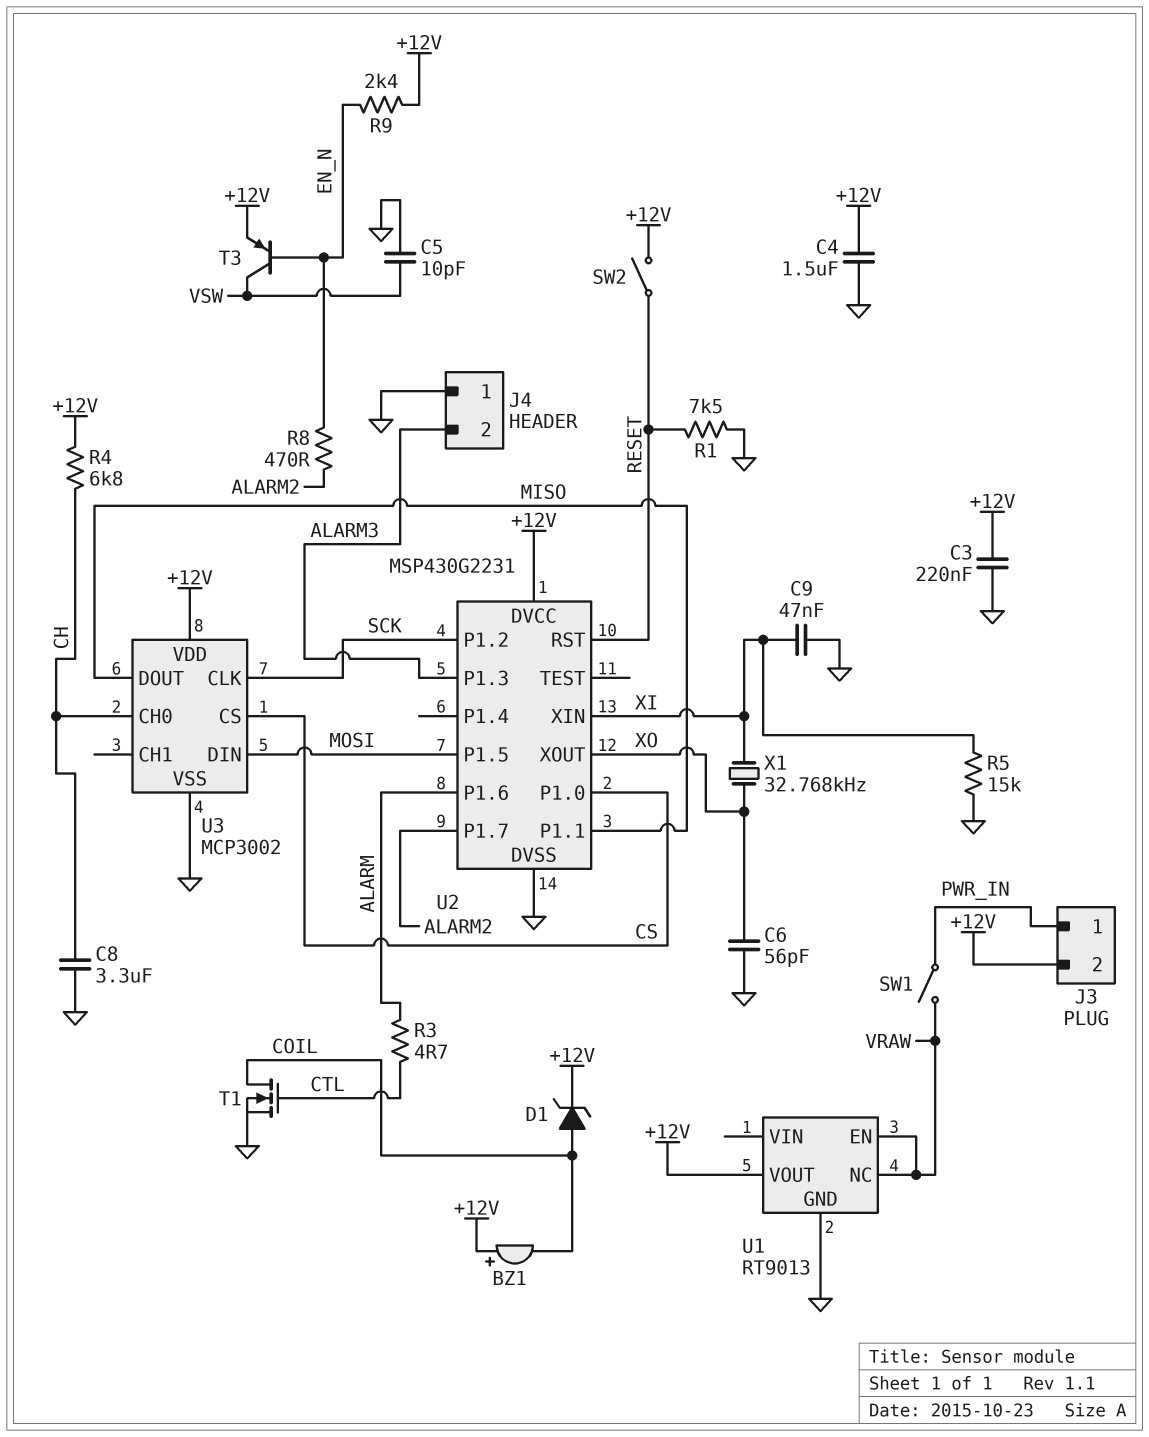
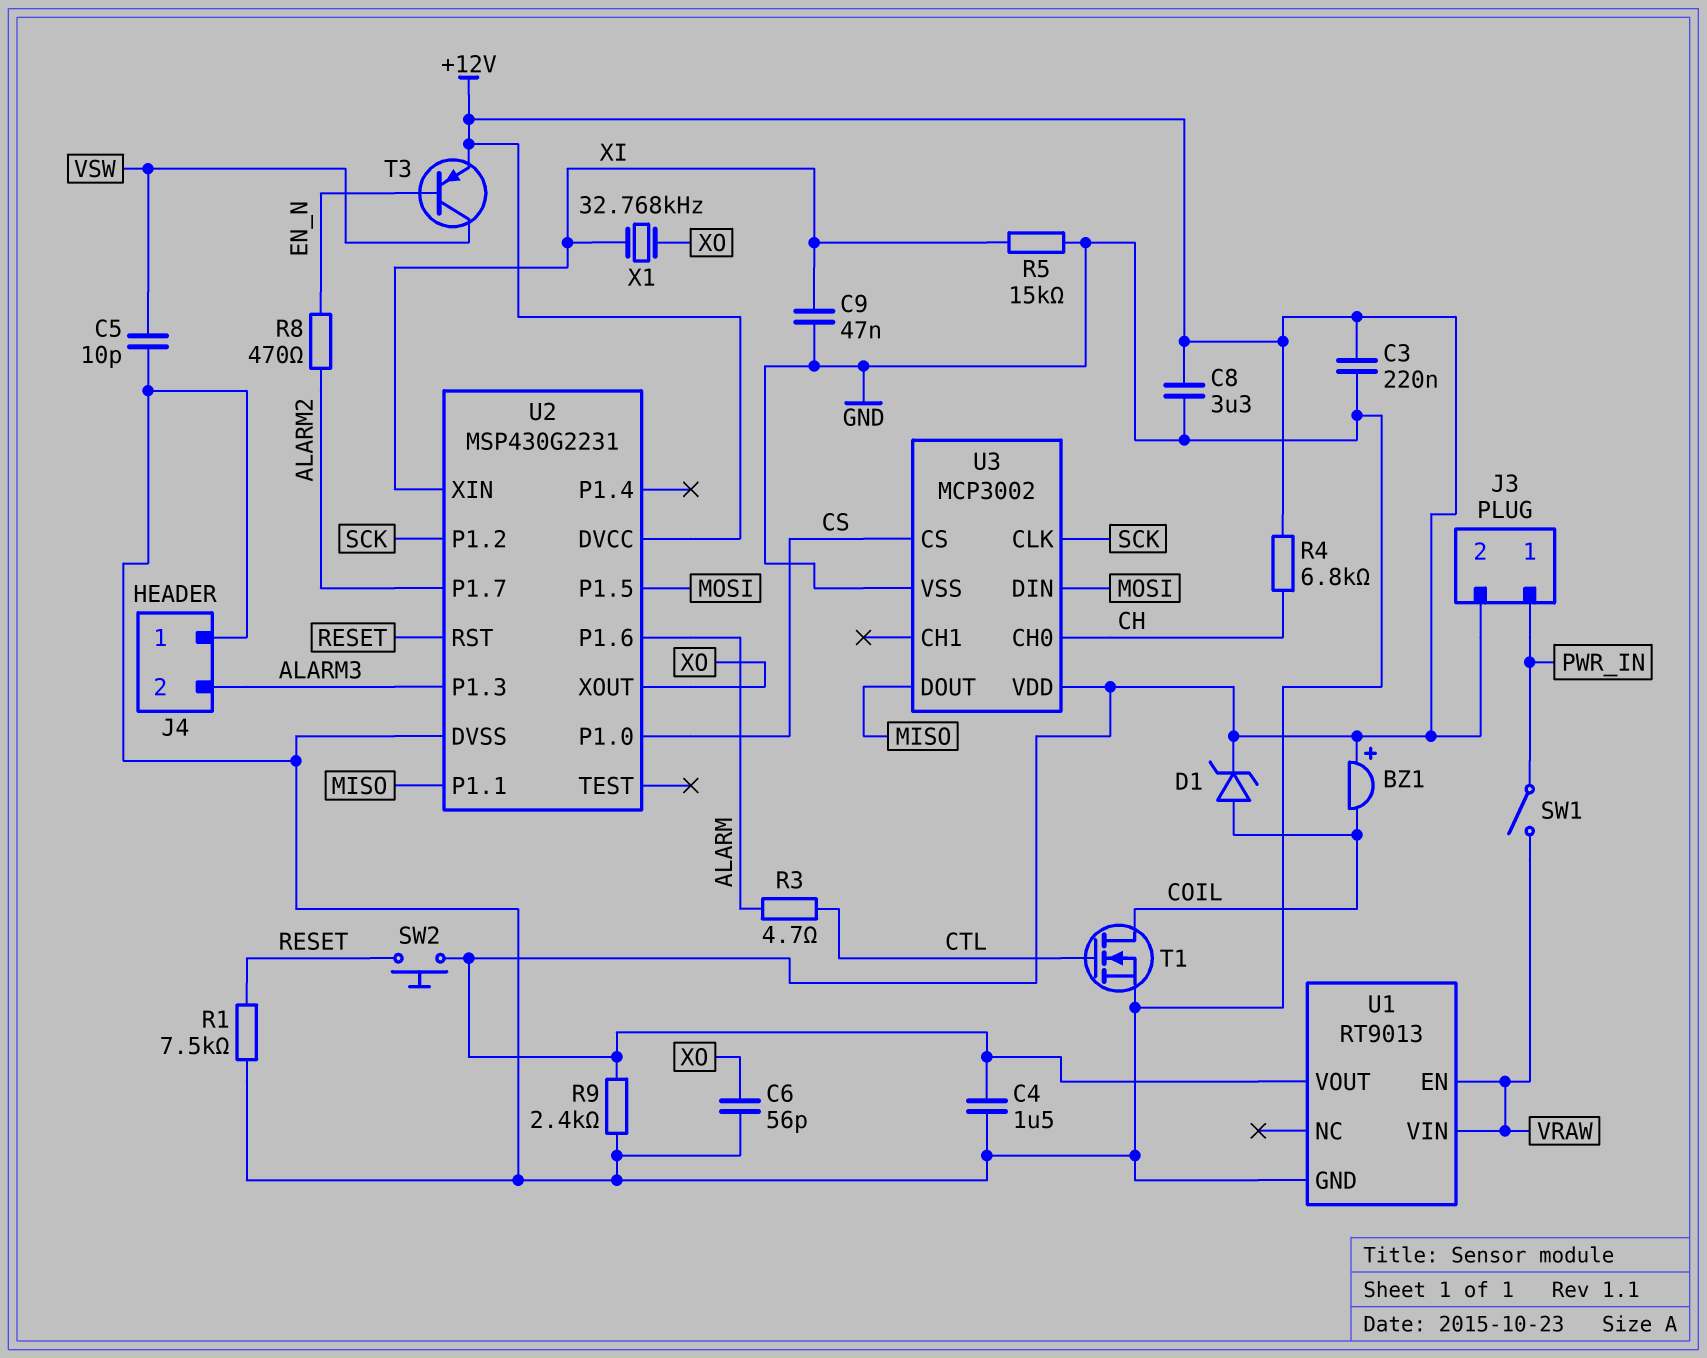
C8: 3.3uF (CH, GND) -> 3.3uF (+12V, GND)
R9: 2.4k (+12V, EN_N) -> 2.4k (+12V, GND)
SW2: switch (+12V, RESET) -> button (+12V, RESET)
U1 pin NC: VRAW -> none
U1 pin VIN: none -> VRAW

